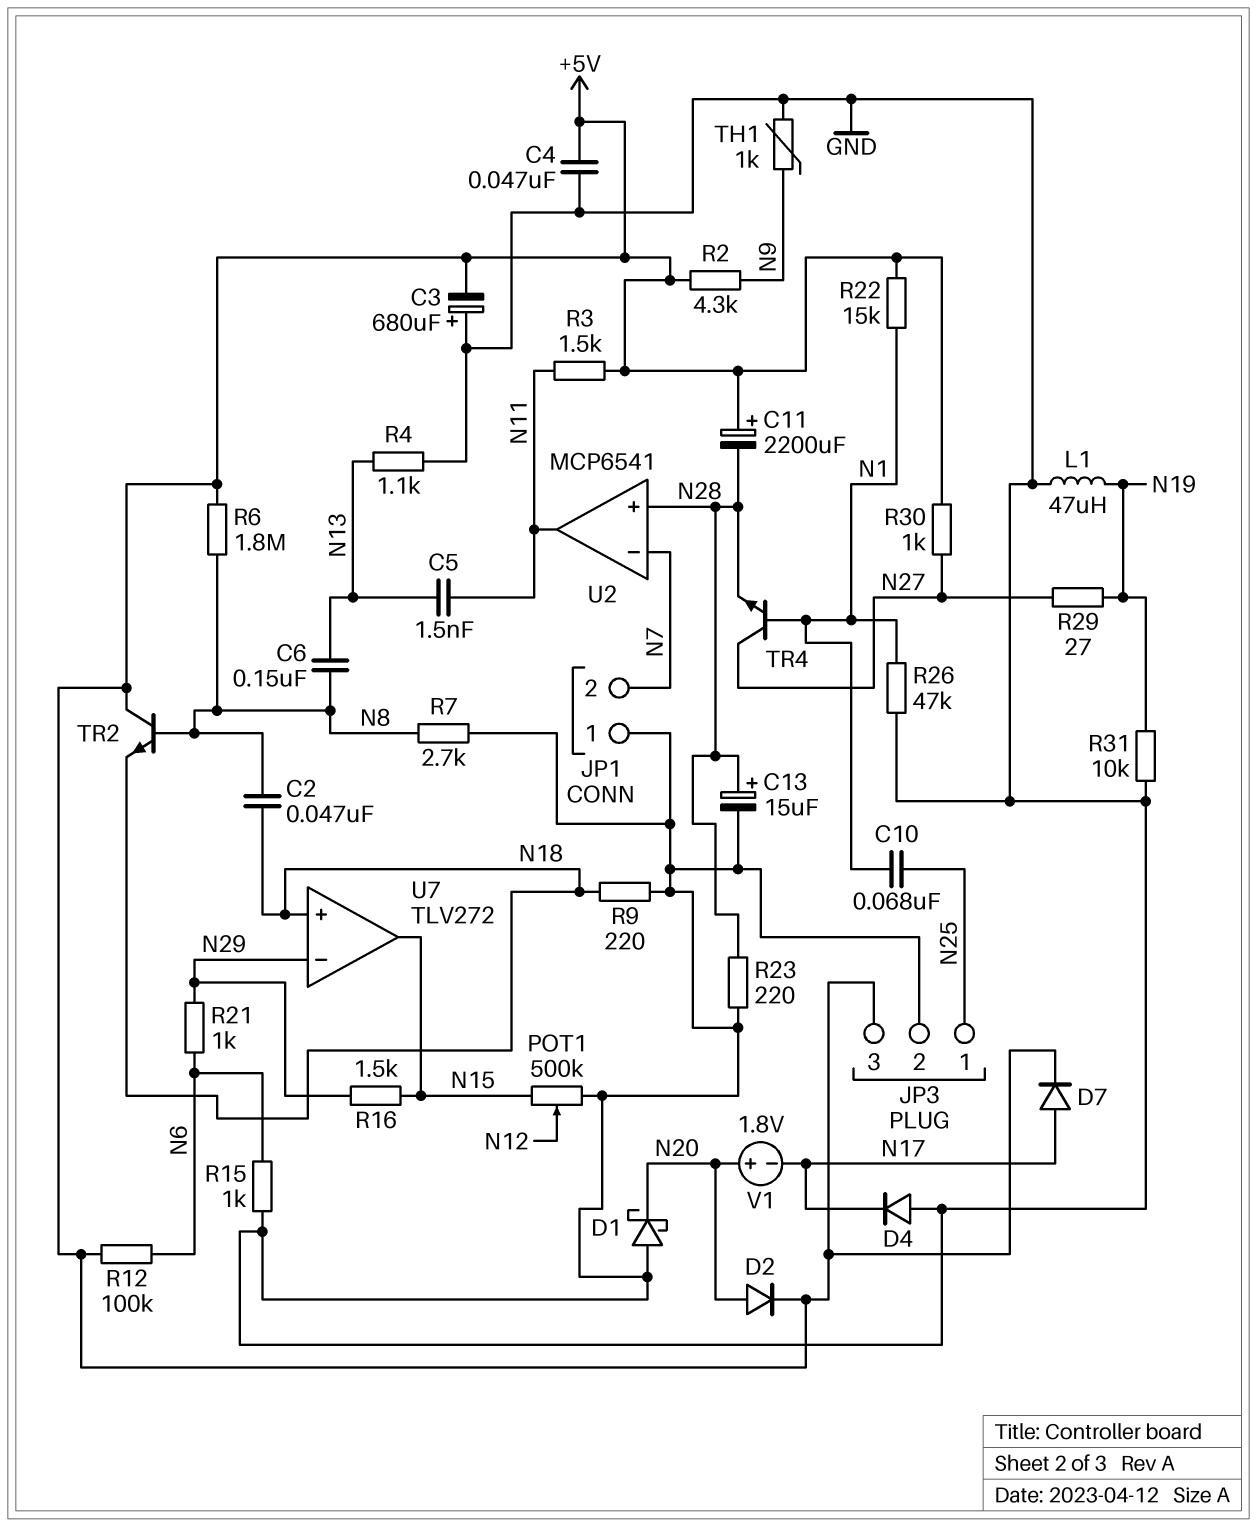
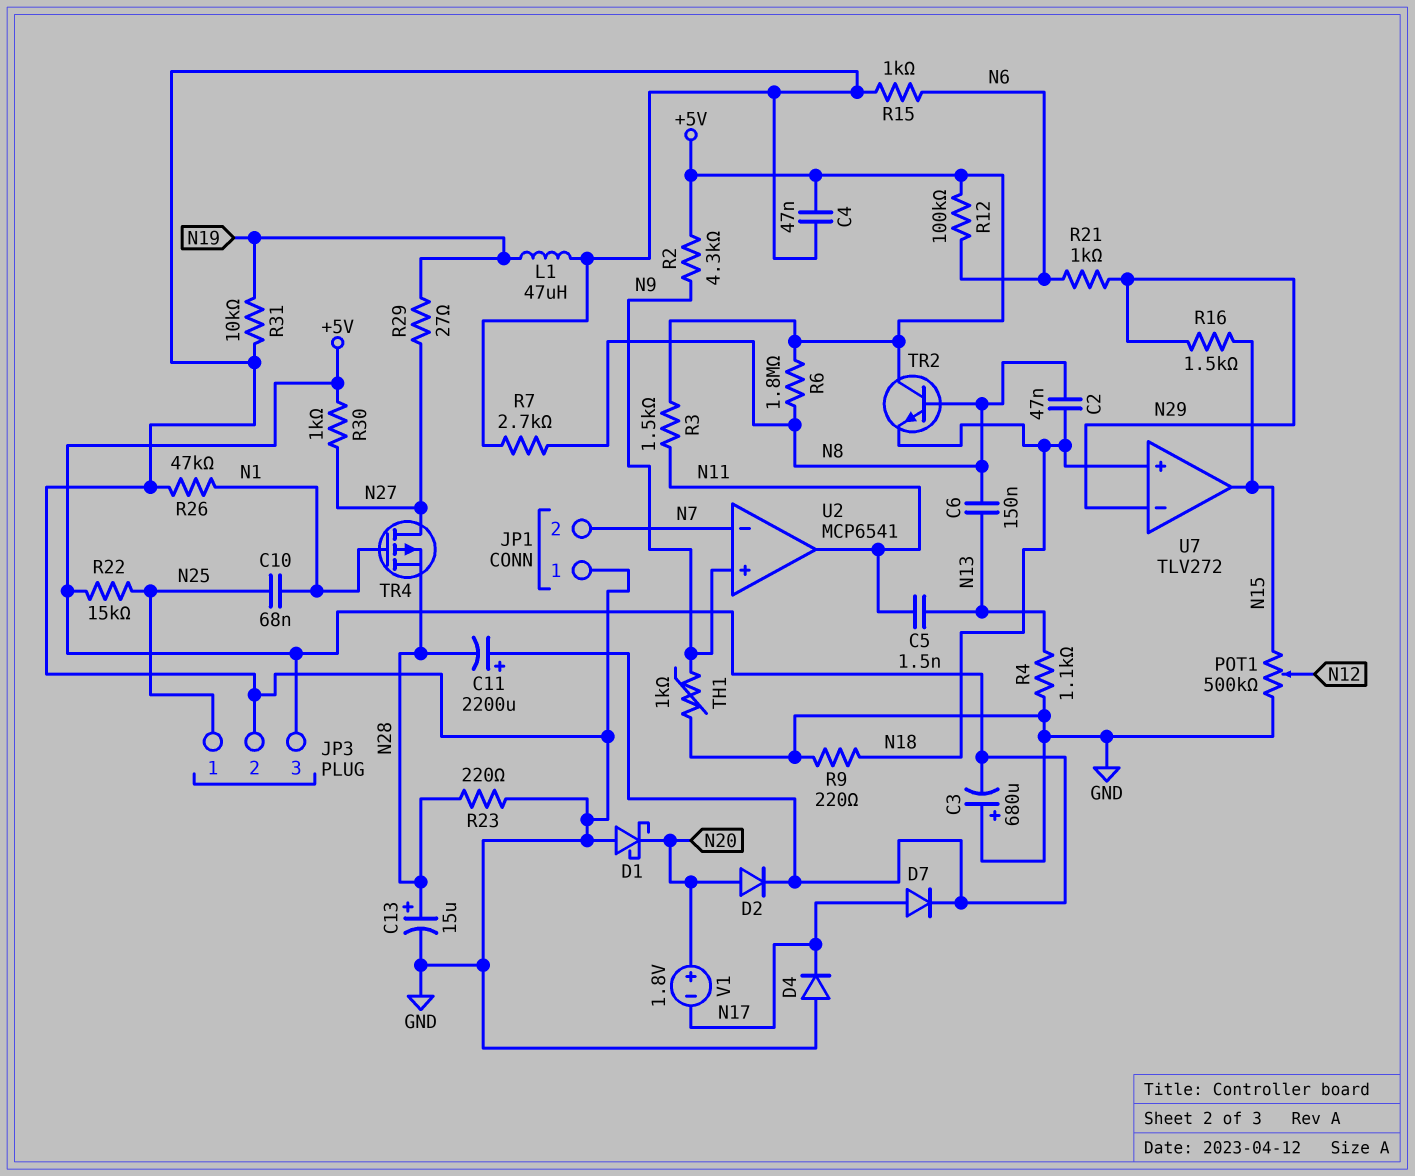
R22: 15k (+5V, N1) -> 15k (+5V, N25)
TR4: NPN (B N1, C N27, E N28) -> PMOS (G N1, D N27, S N28)
U2 pin in+: N28 -> N9

